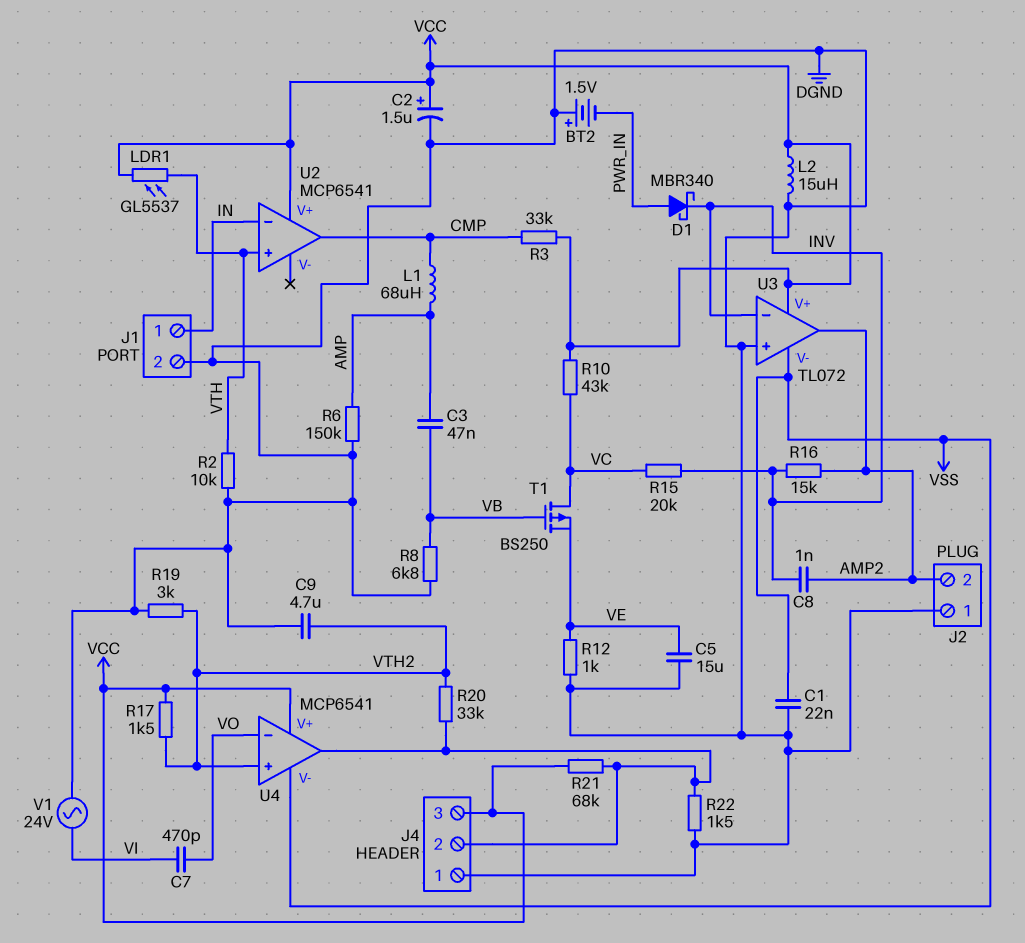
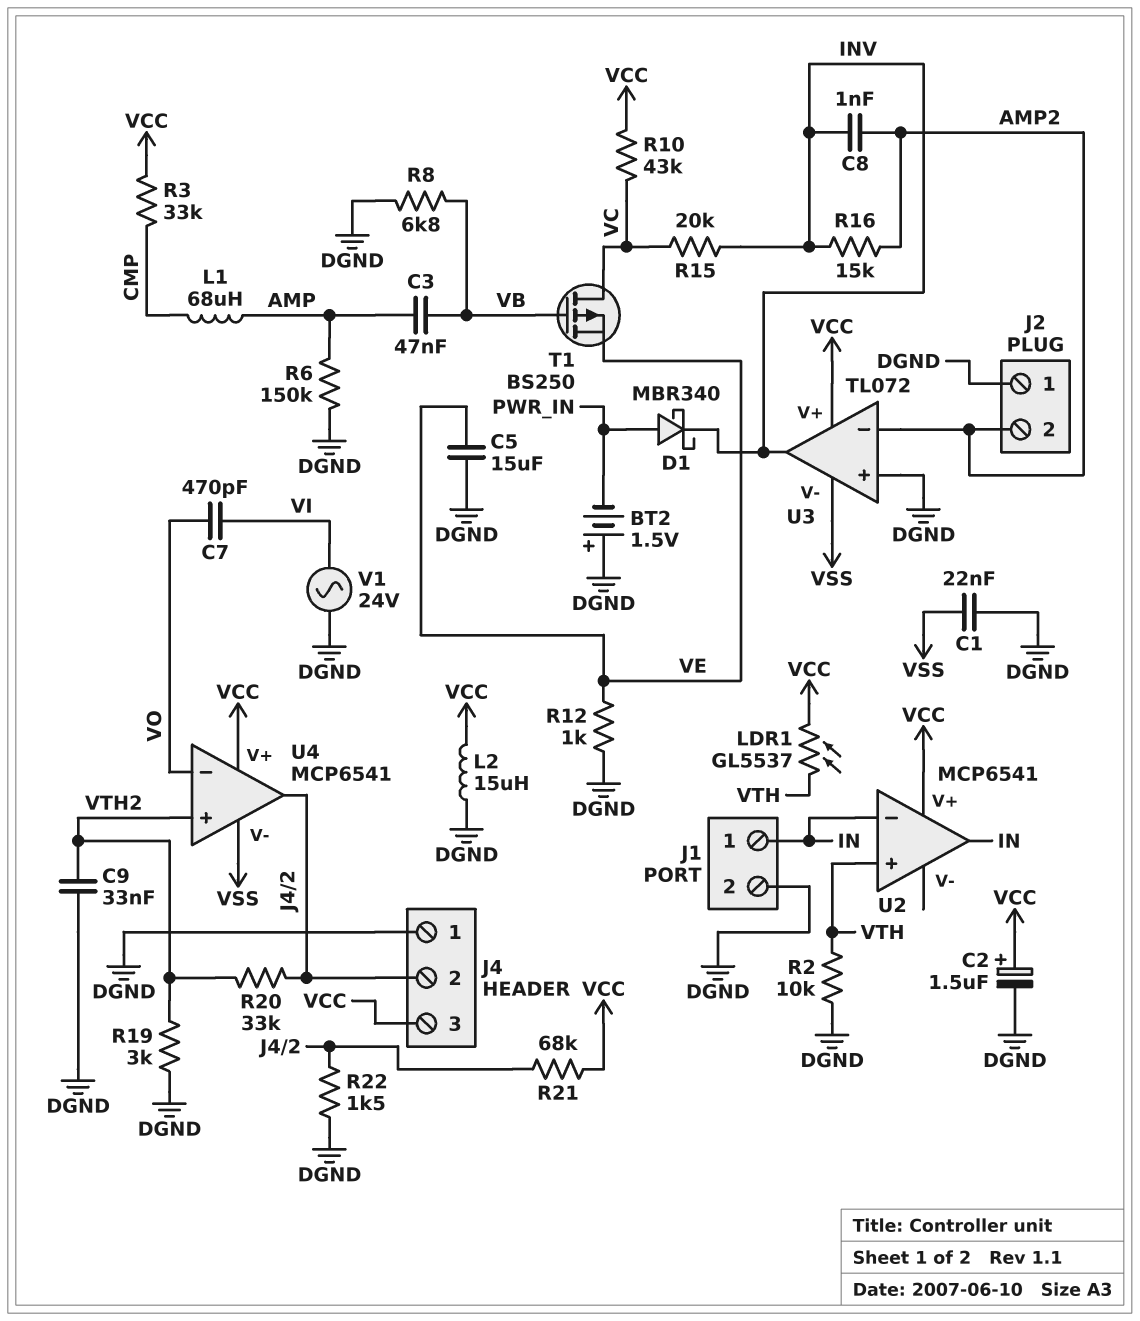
C9: 4.7uF (DGND, VTH2) -> 33nF (DGND, VTH2)
R17: 1.5k (VCC, VTH2) -> none
U2 pin out: CMP -> IN
U3 pin in-: INV -> AMP2
U3 pin out: AMP2 -> INV

